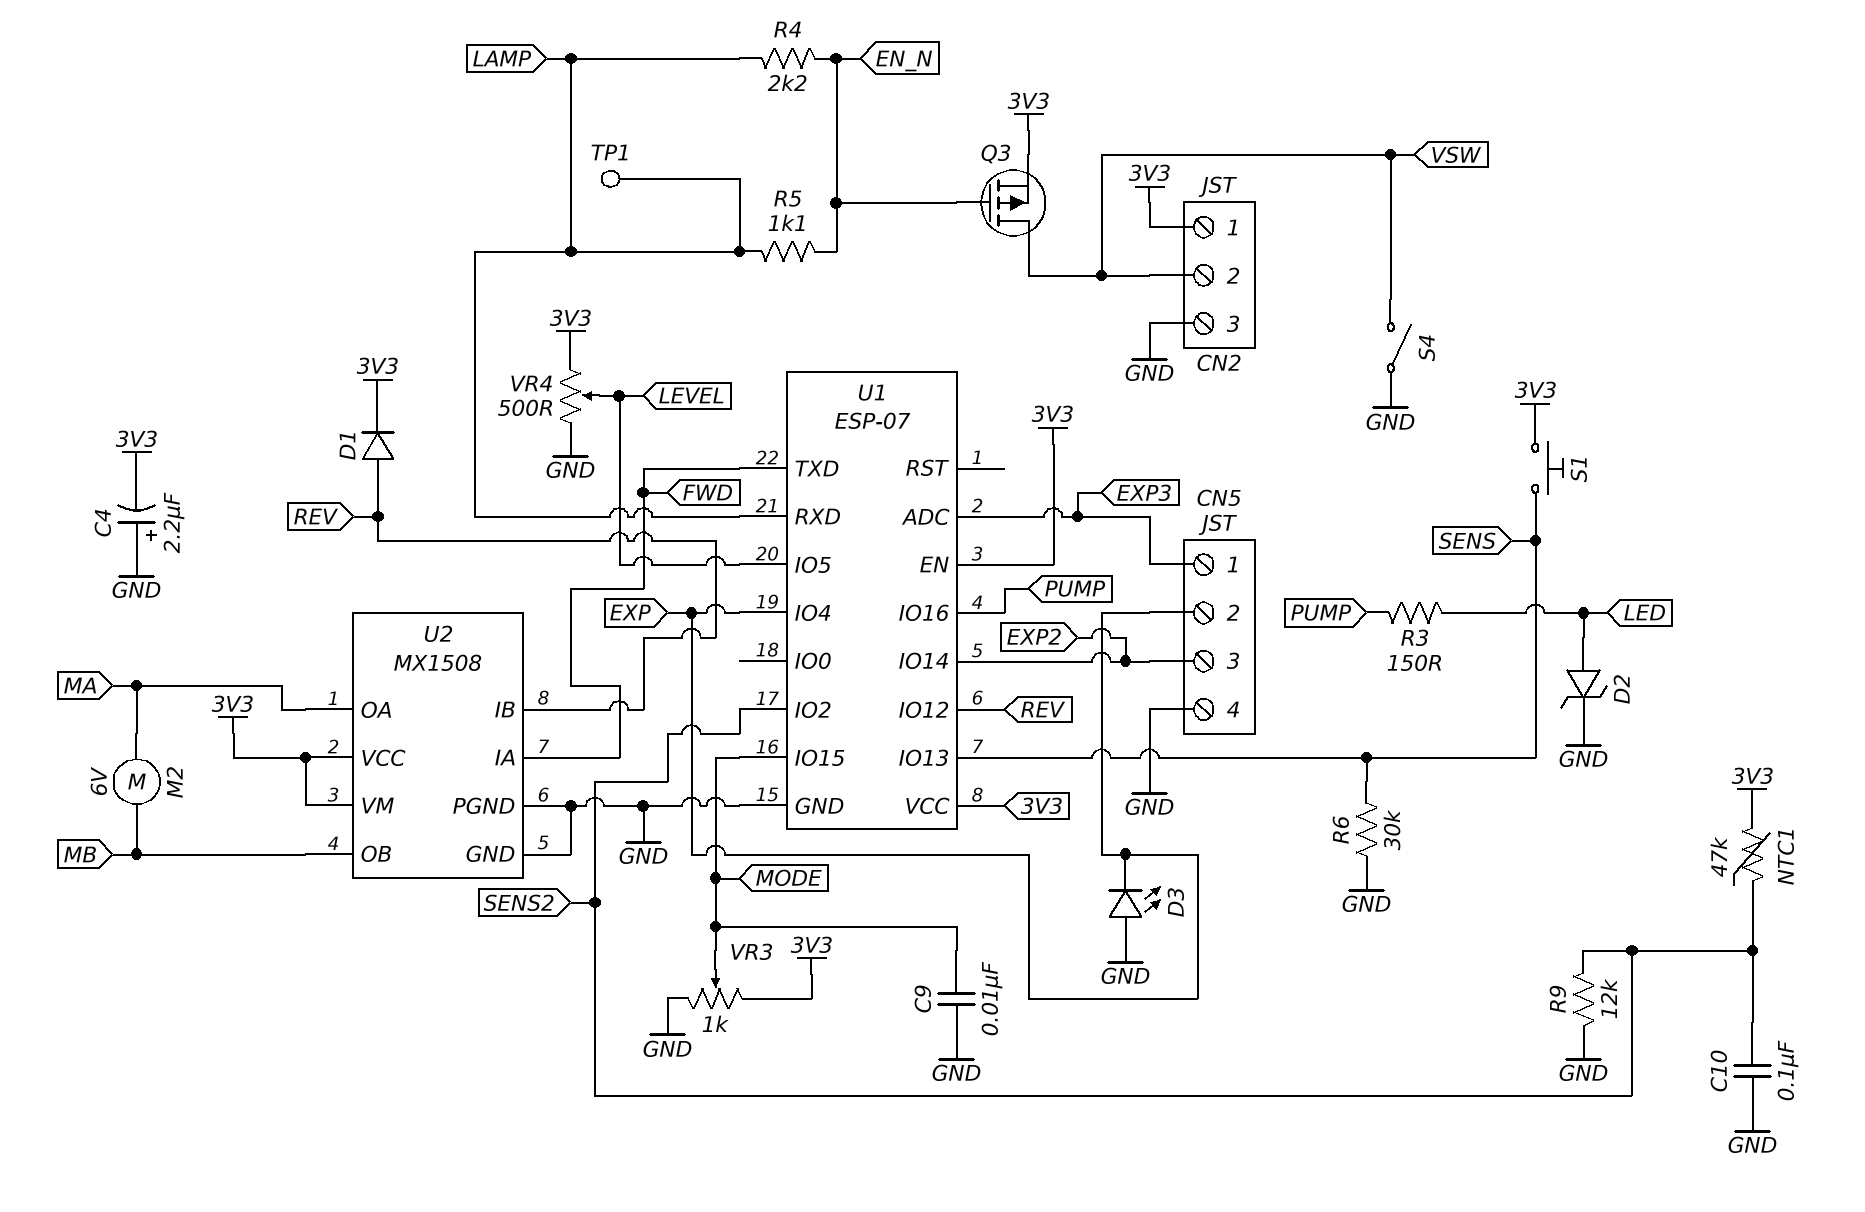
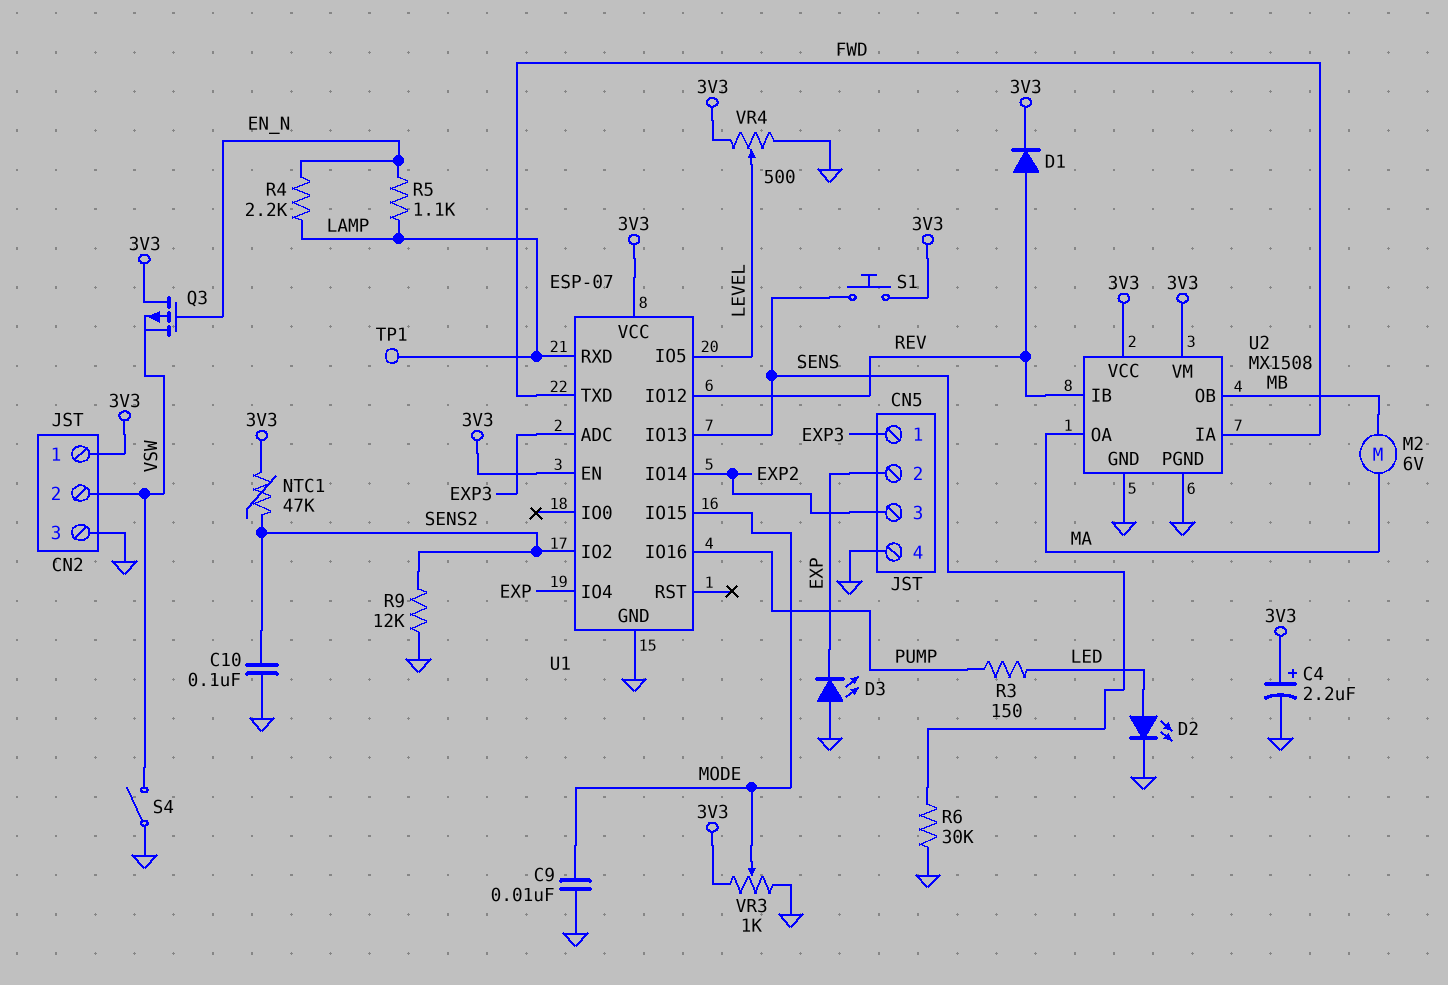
C4: 2.2uF (plus GND, minus 3V3) -> 2.2uF (plus 3V3, minus GND)
D2: zener (A LED, K GND) -> LED (A LED, K GND)
Q3: PMOS (G EN_N, D VSW, S 3V3) -> PMOS (G EN_N, D 3V3, S VSW)

